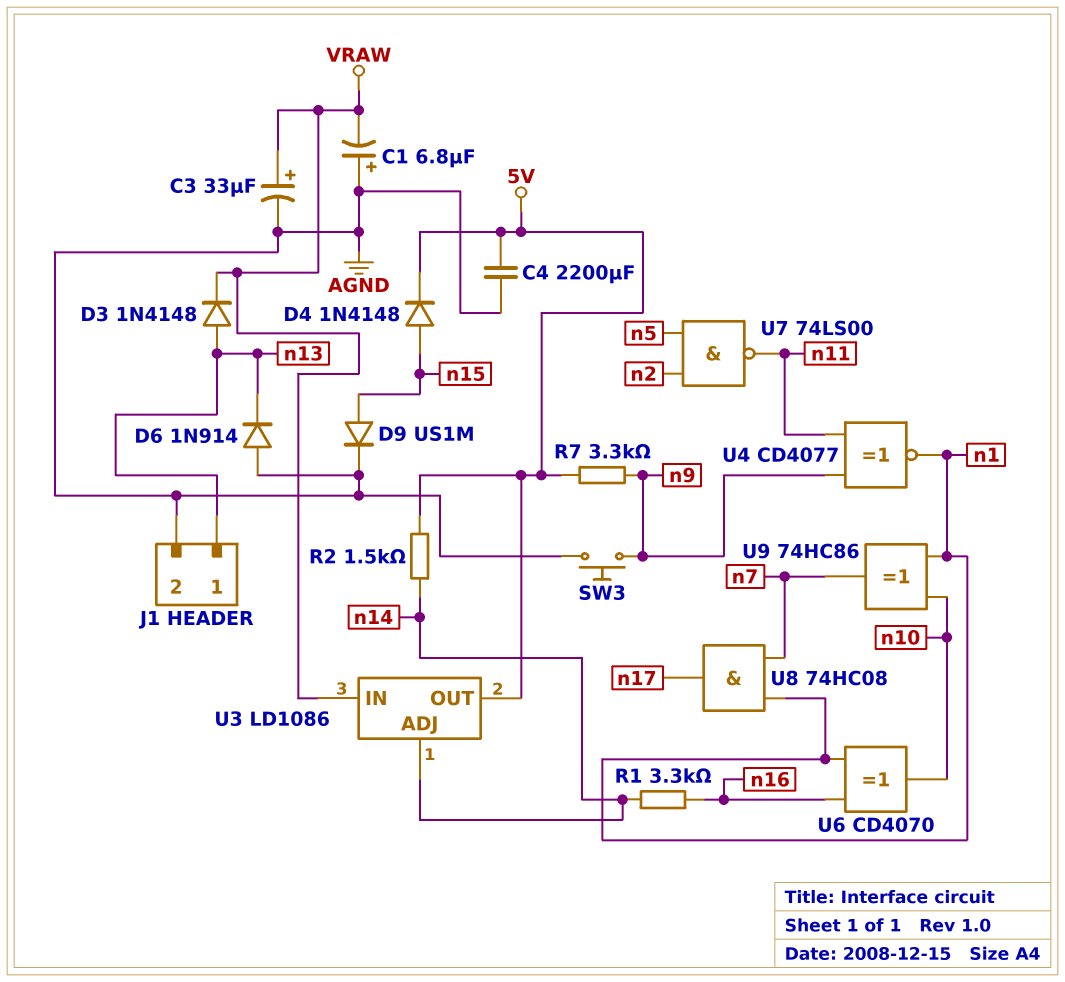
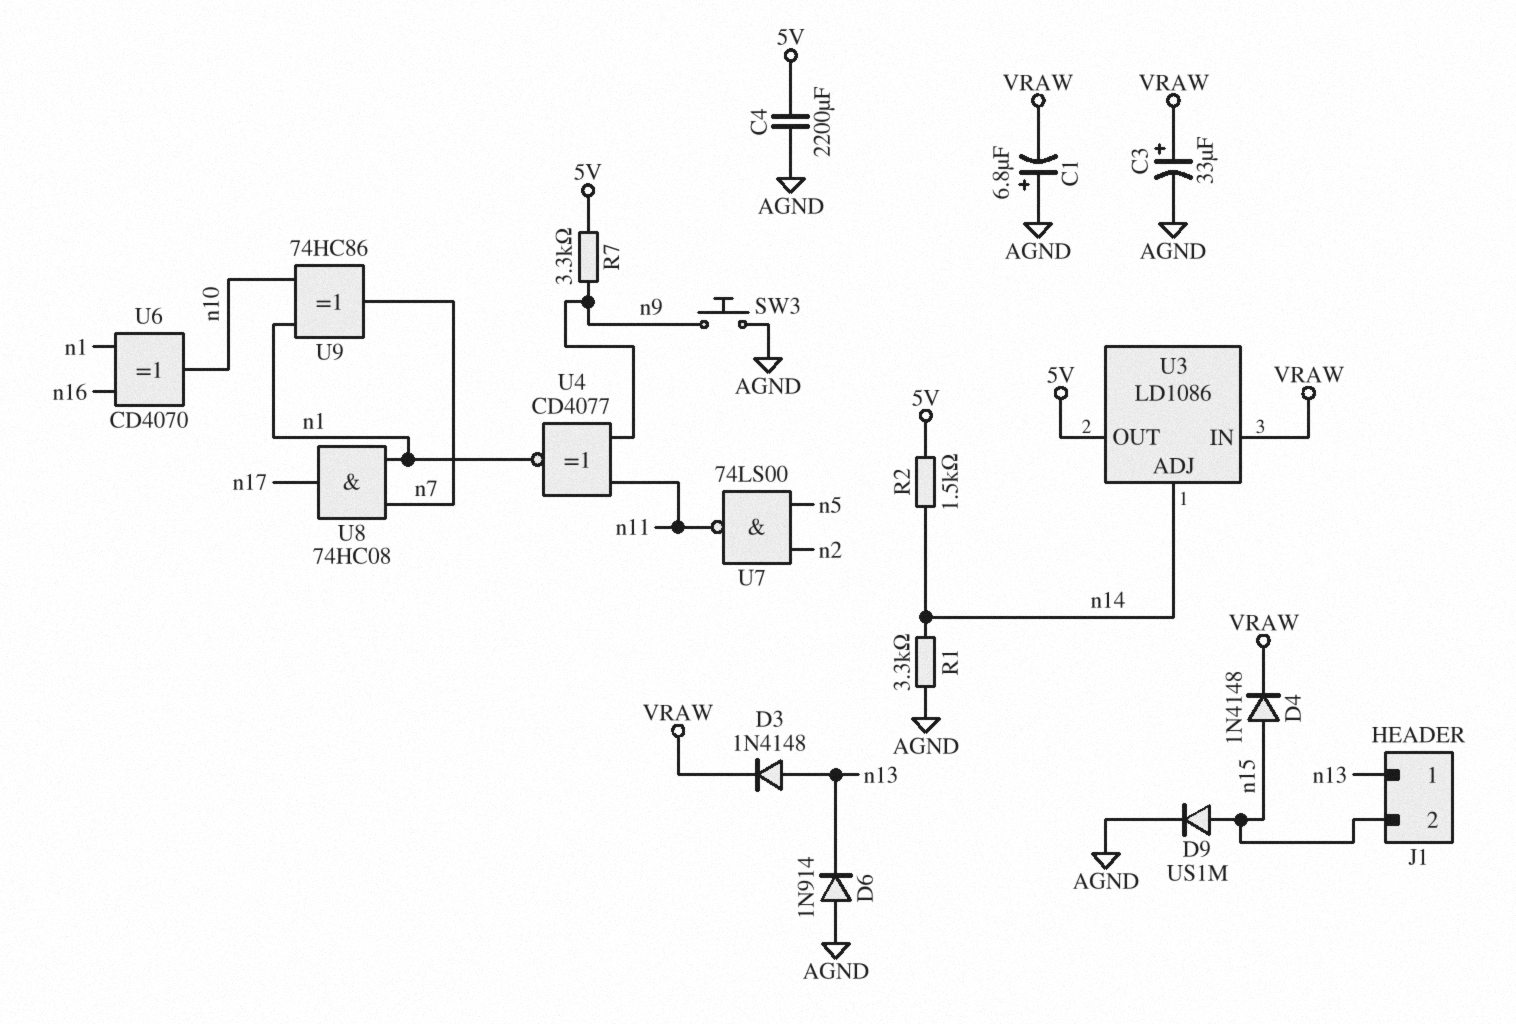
D4: diode 1N4148 (A n15, K 5V) -> diode 1N4148 (A n15, K VRAW)
J1 pin 2: AGND -> n15
R1: 3.3k (n14, n16) -> 3.3k (AGND, n14)

